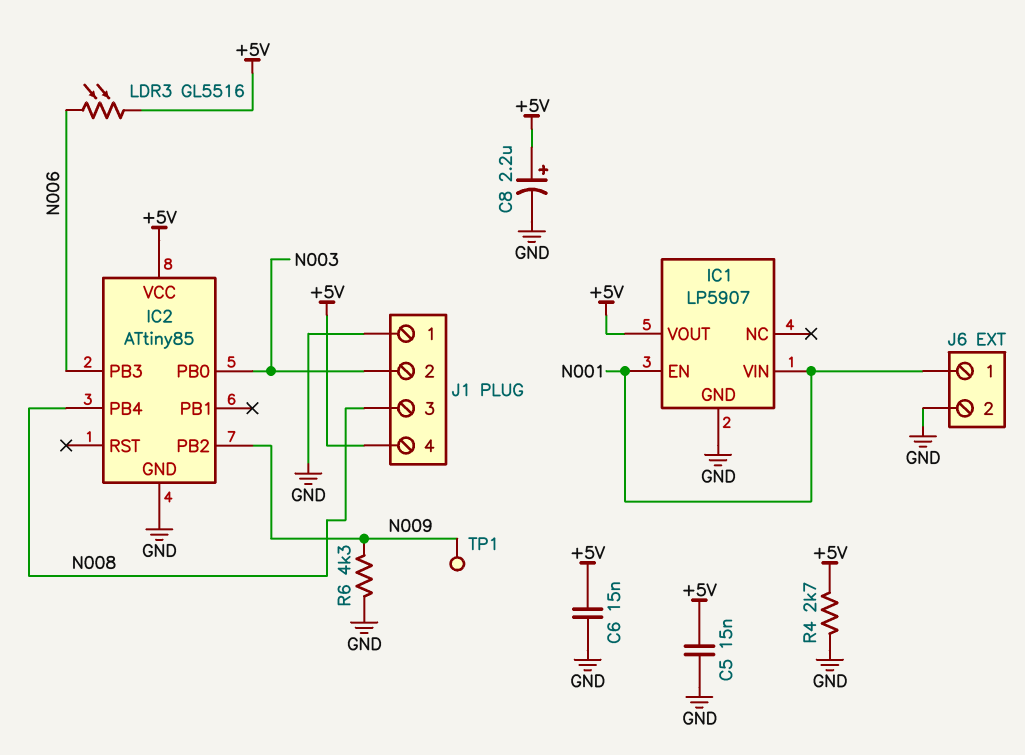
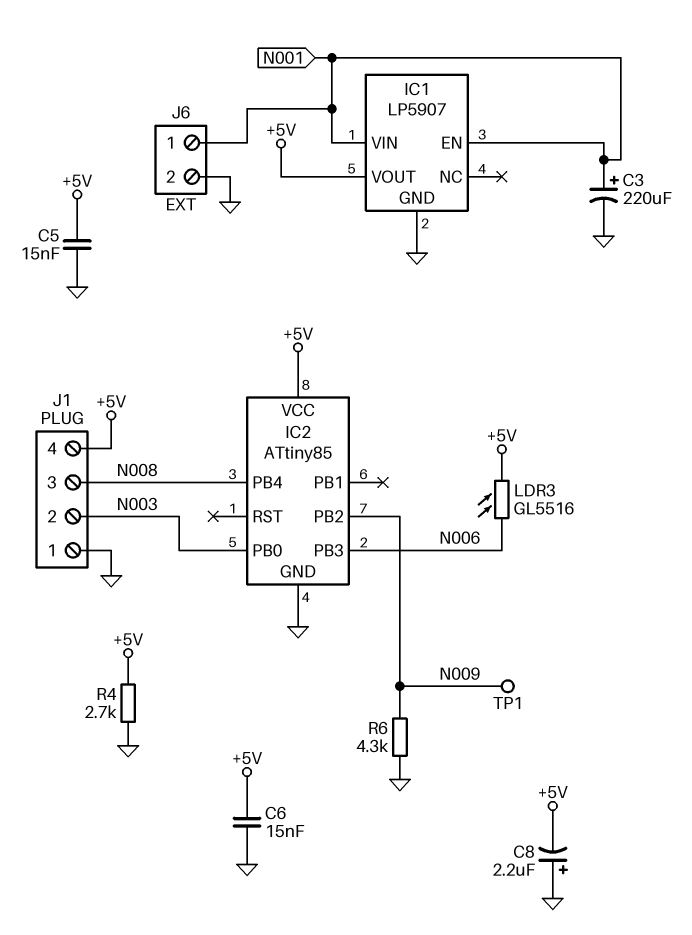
C3: none -> 220uF (plus N001, minus GND)
C8: 2.2uF (plus +5V, minus GND) -> 2.2uF (plus GND, minus +5V)

